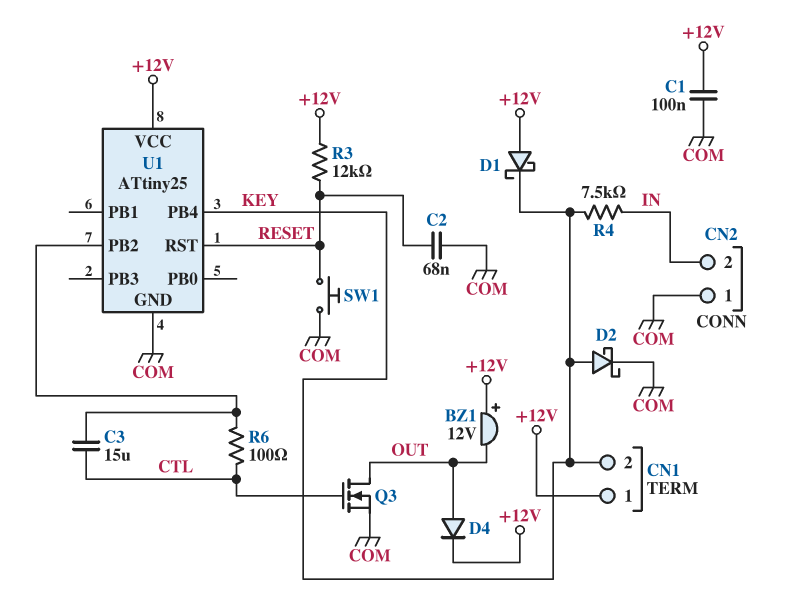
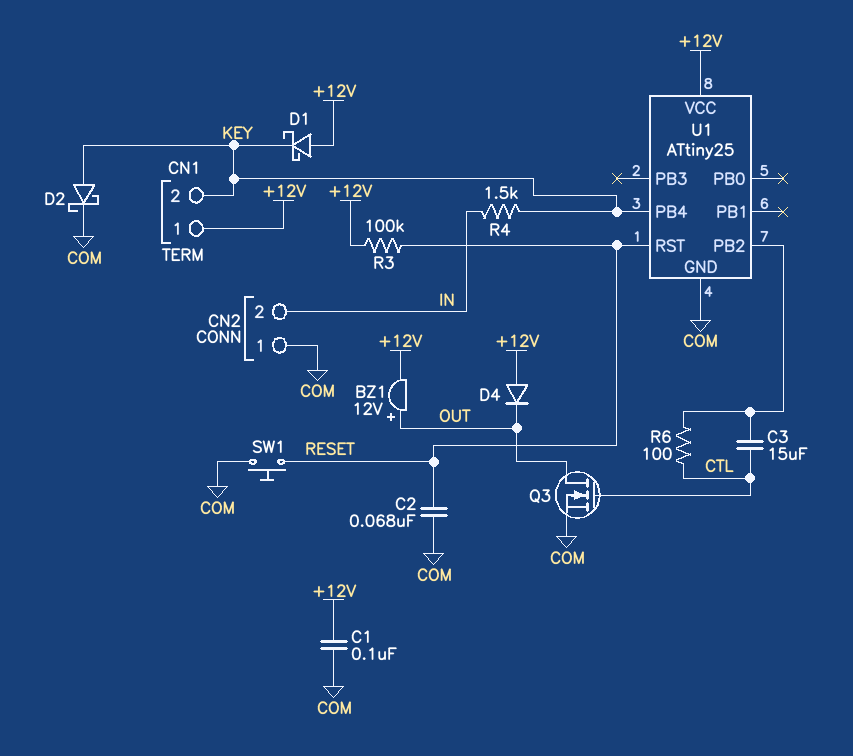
BZ1: buzzer 12V (plus +12V, minus OUT) -> buzzer 12V (plus OUT, minus +12V)
D4: diode (A OUT, K +12V) -> diode (A +12V, K OUT)
R3: 12k (+12V, RESET) -> 100k (+12V, RESET)
R4: 7.5k (IN, KEY) -> 1.5k (IN, KEY)

